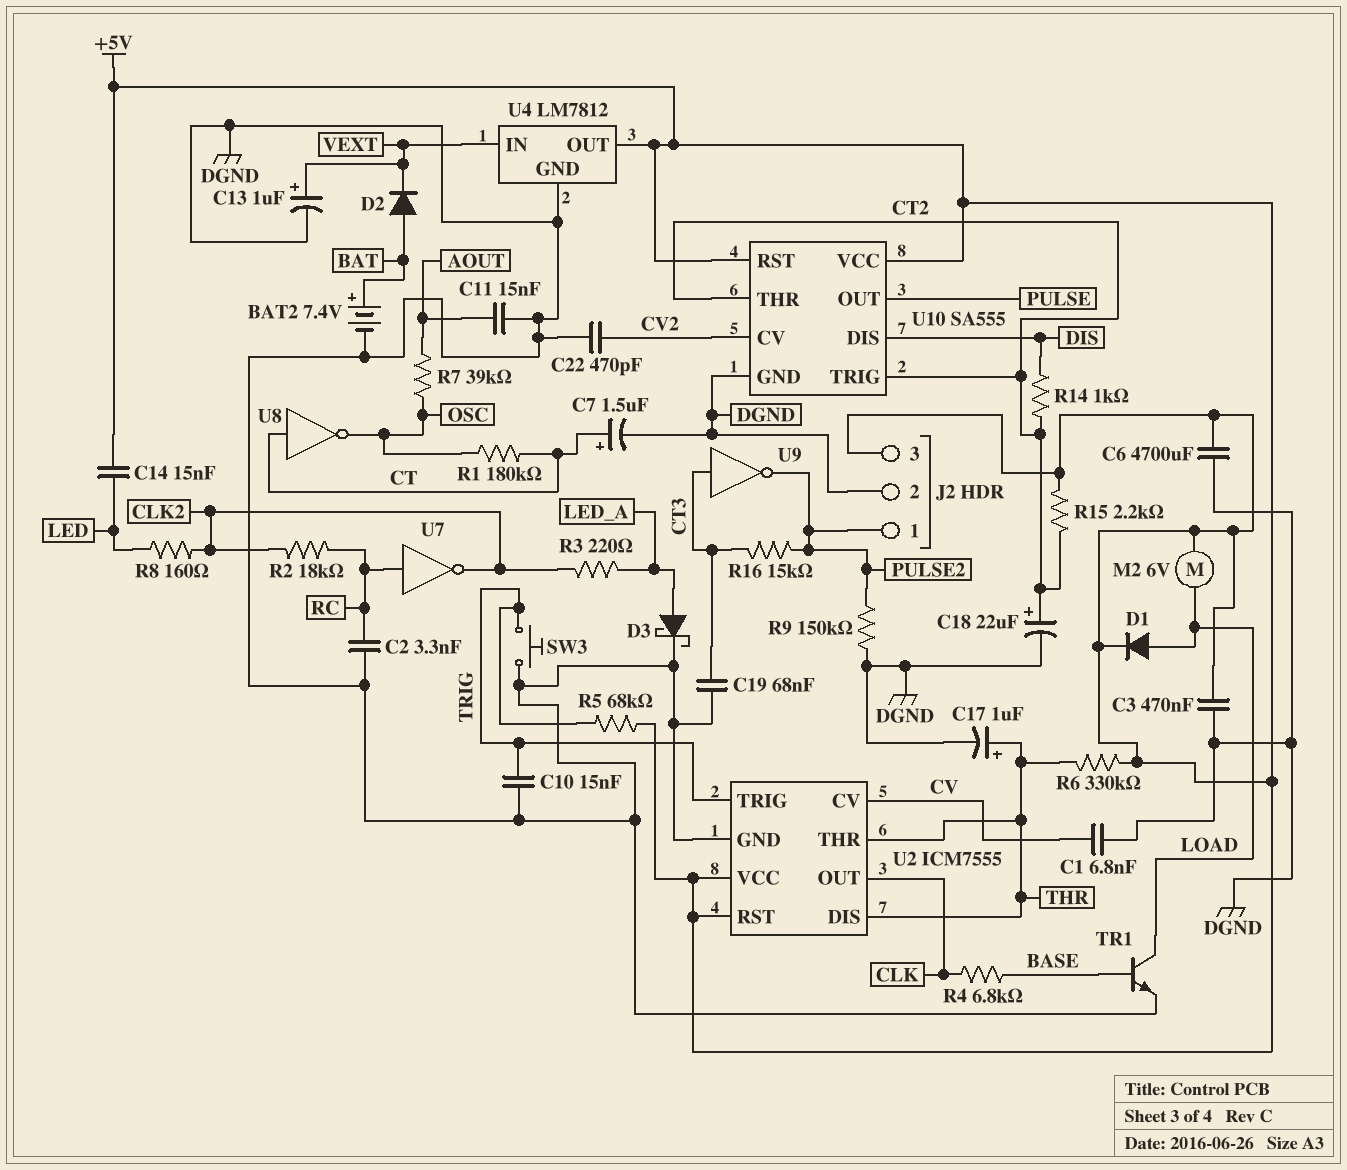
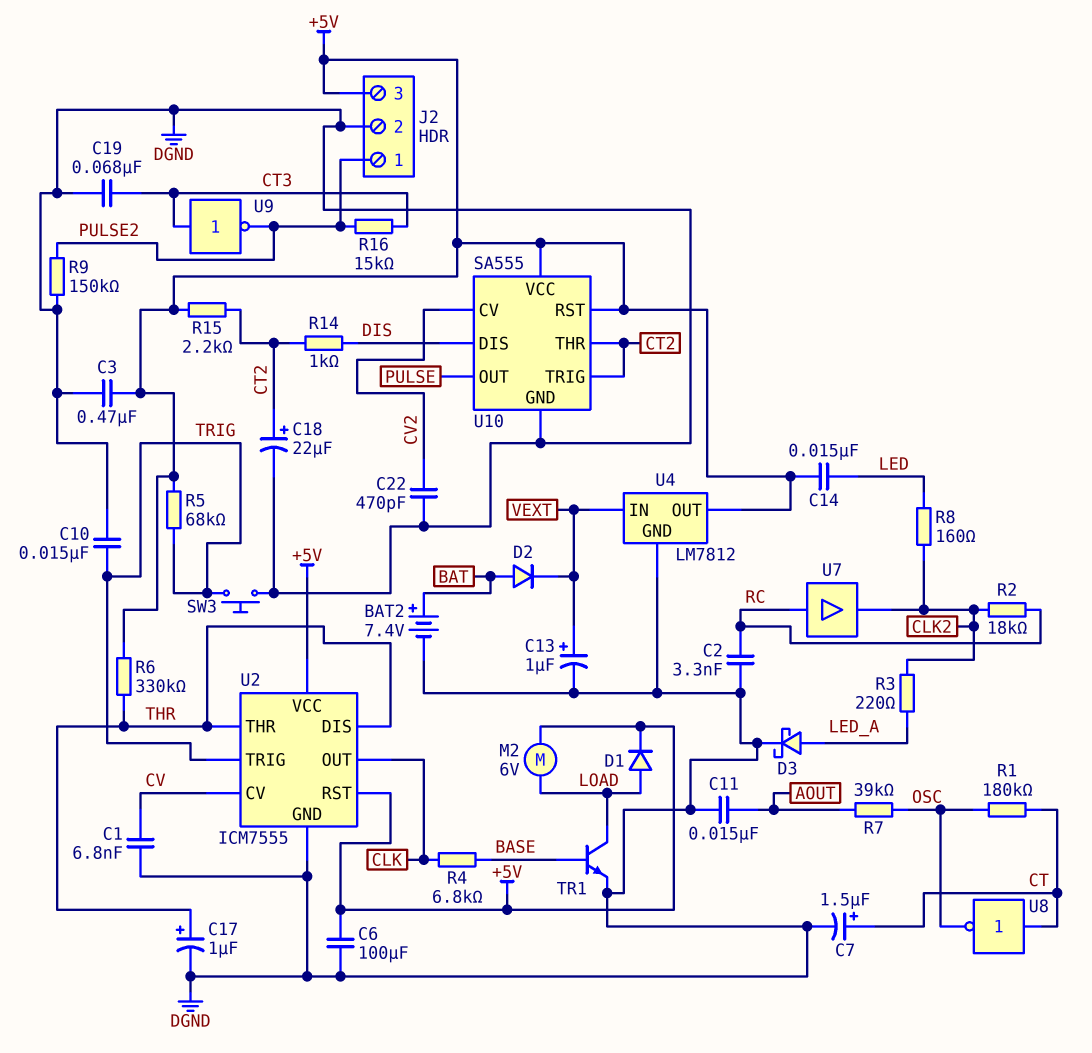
C6: 4700uF (+5V, DGND) -> 100uF (+5V, DGND)
U7: NOT (in RC, out CLK2) -> buffer (in RC, out CLK2)

